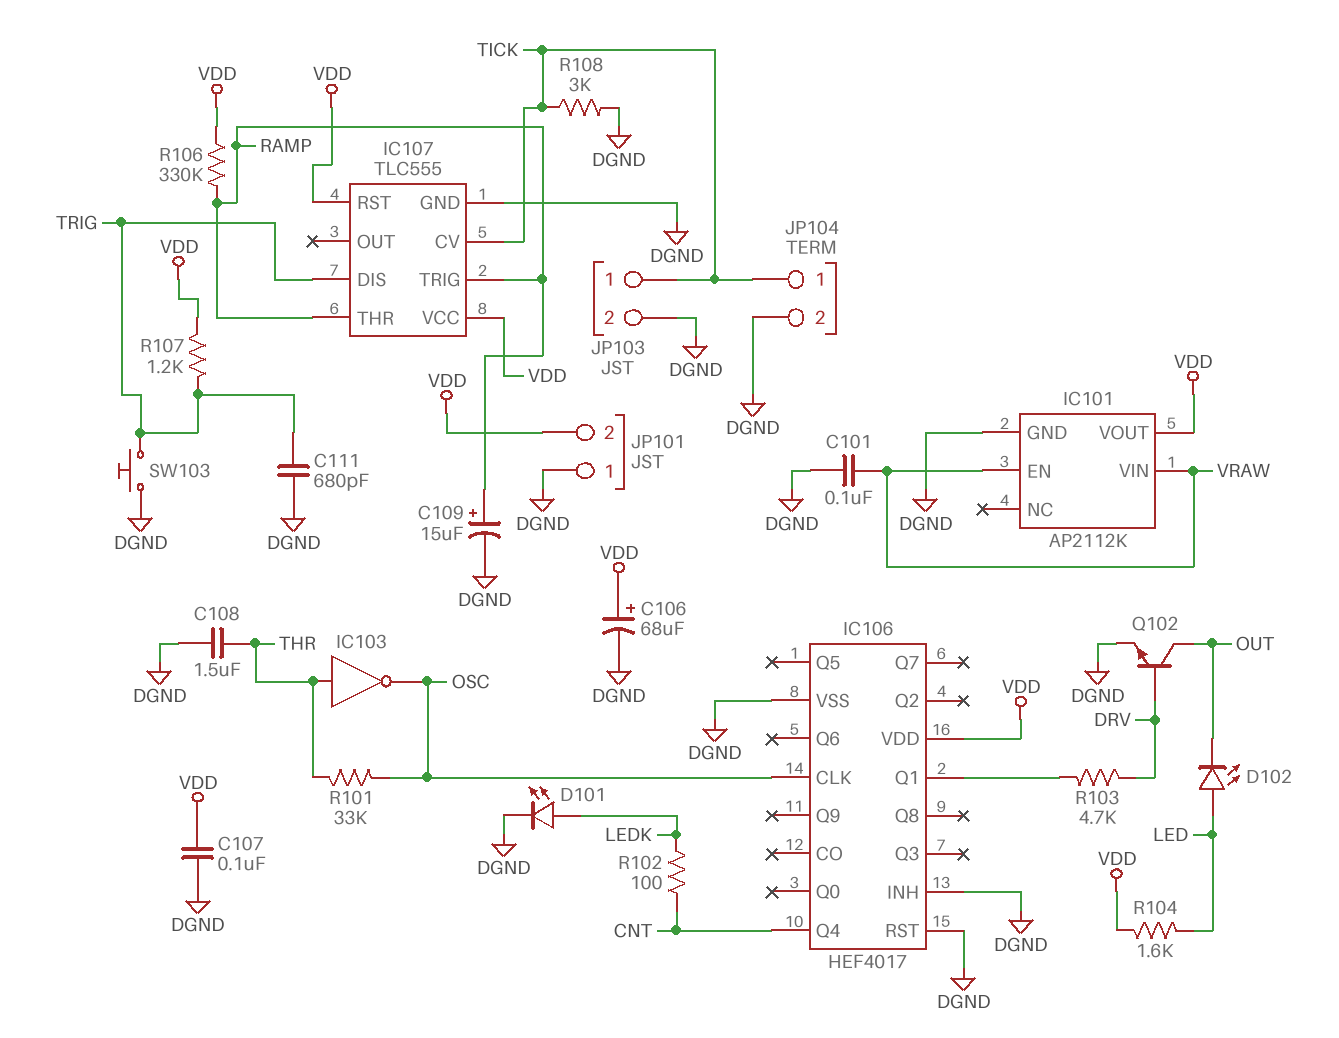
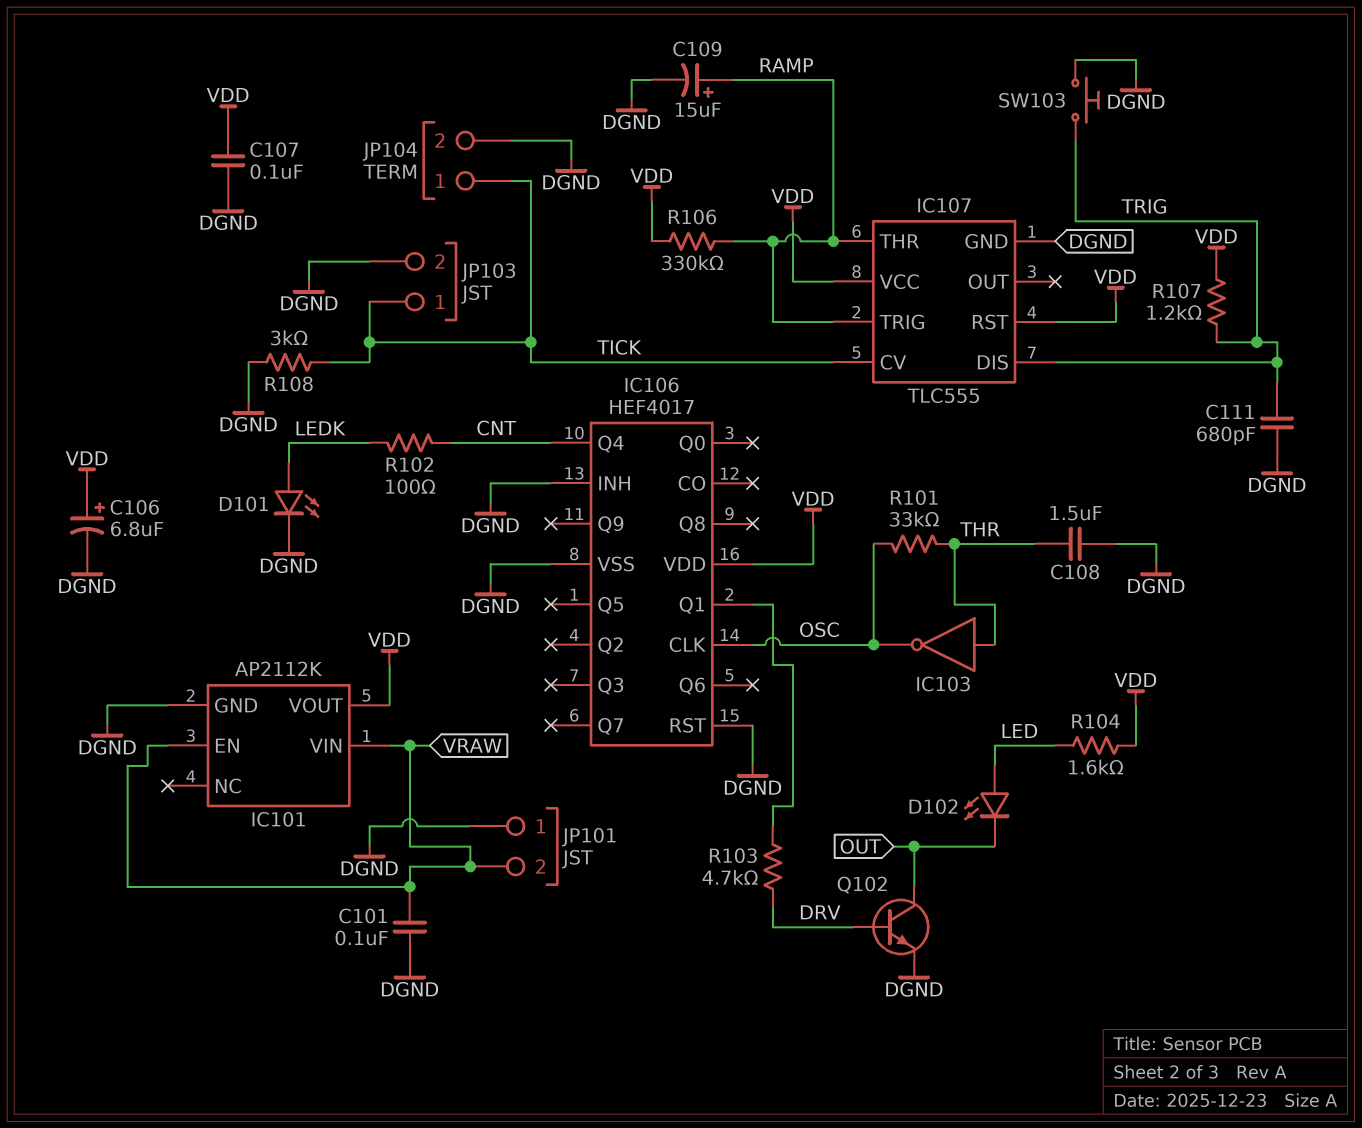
C106: 68uF (plus VDD, minus DGND) -> 6.8uF (plus VDD, minus DGND)
JP101 pin 2: VDD -> VRAW

